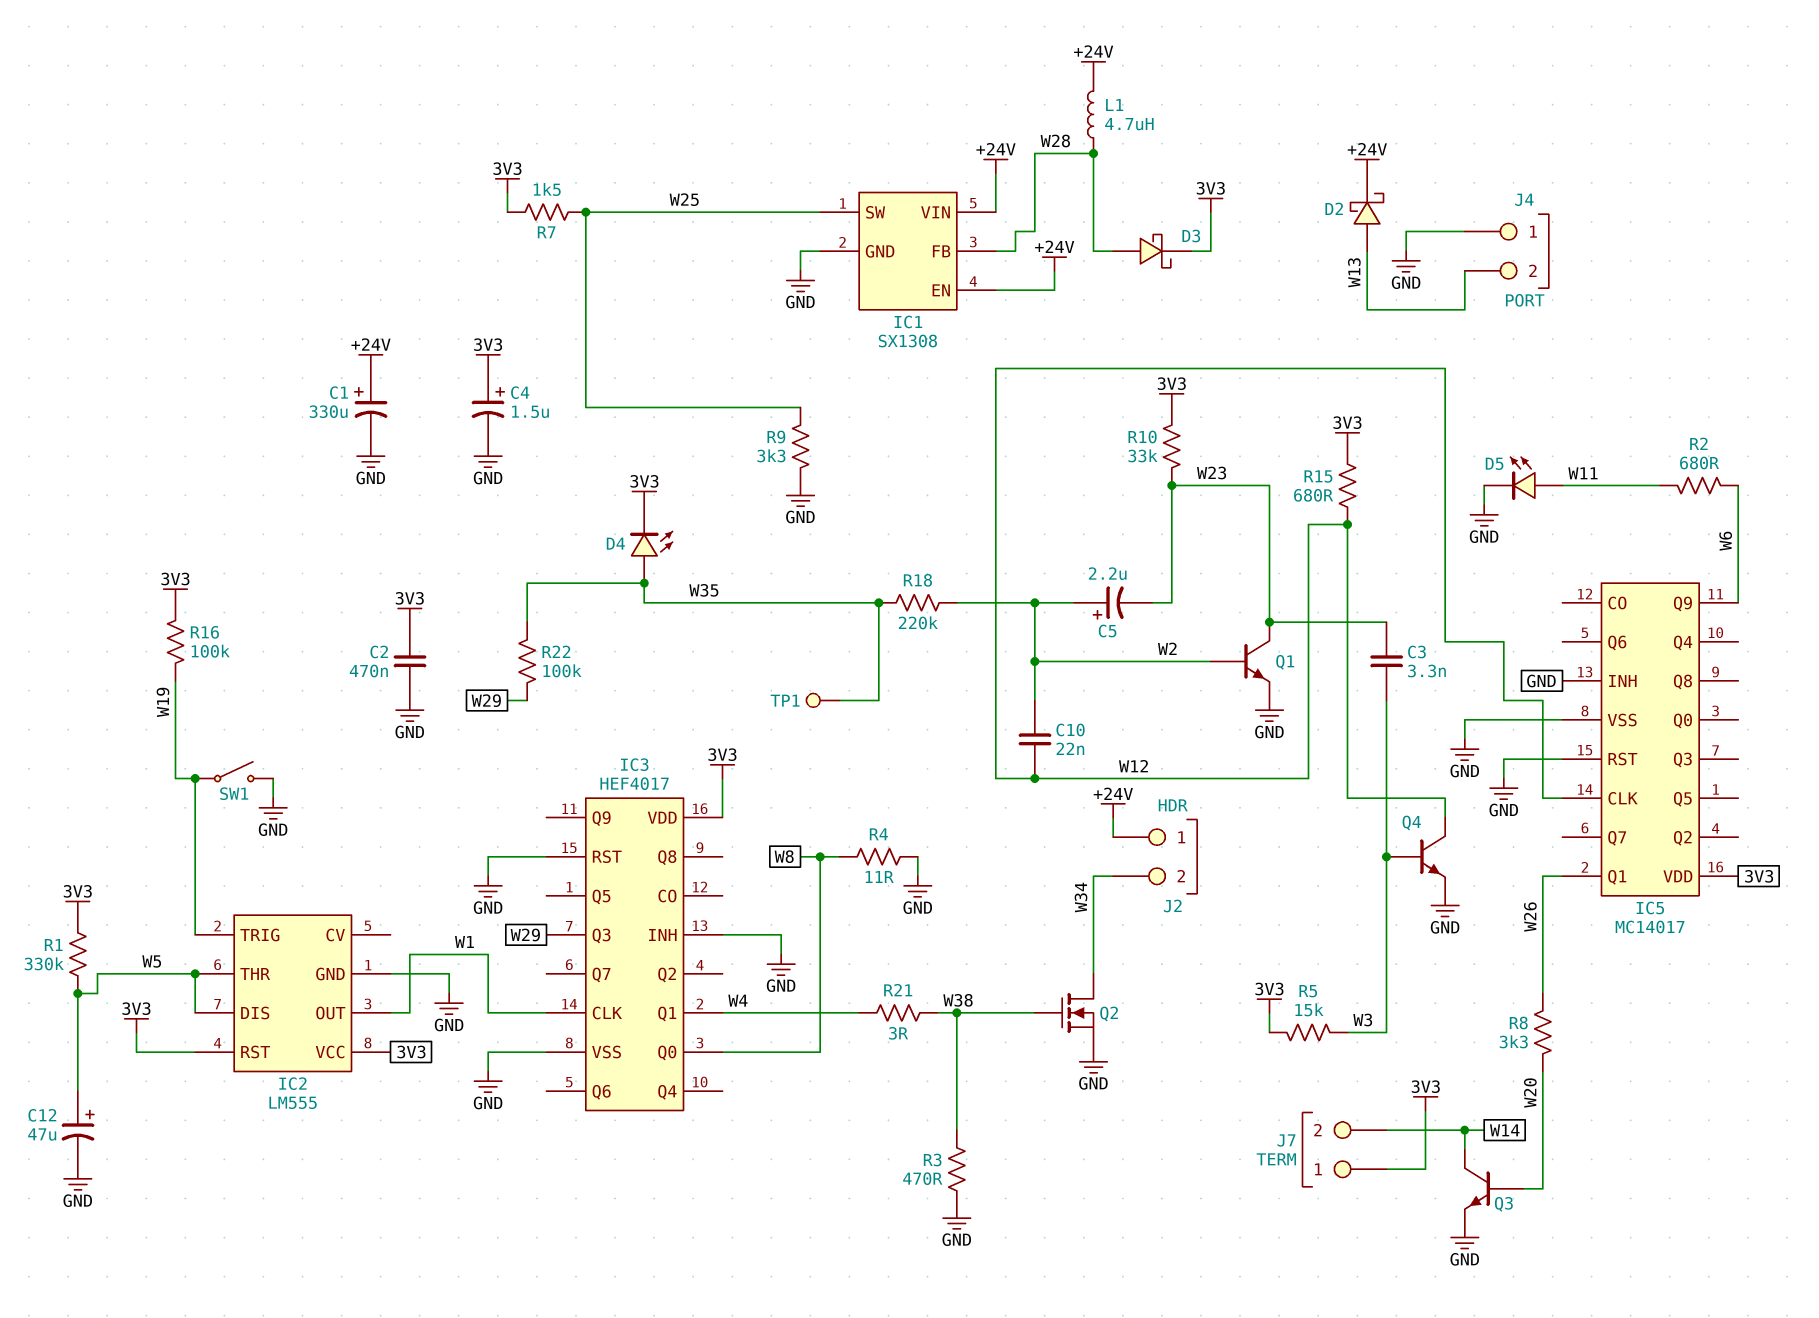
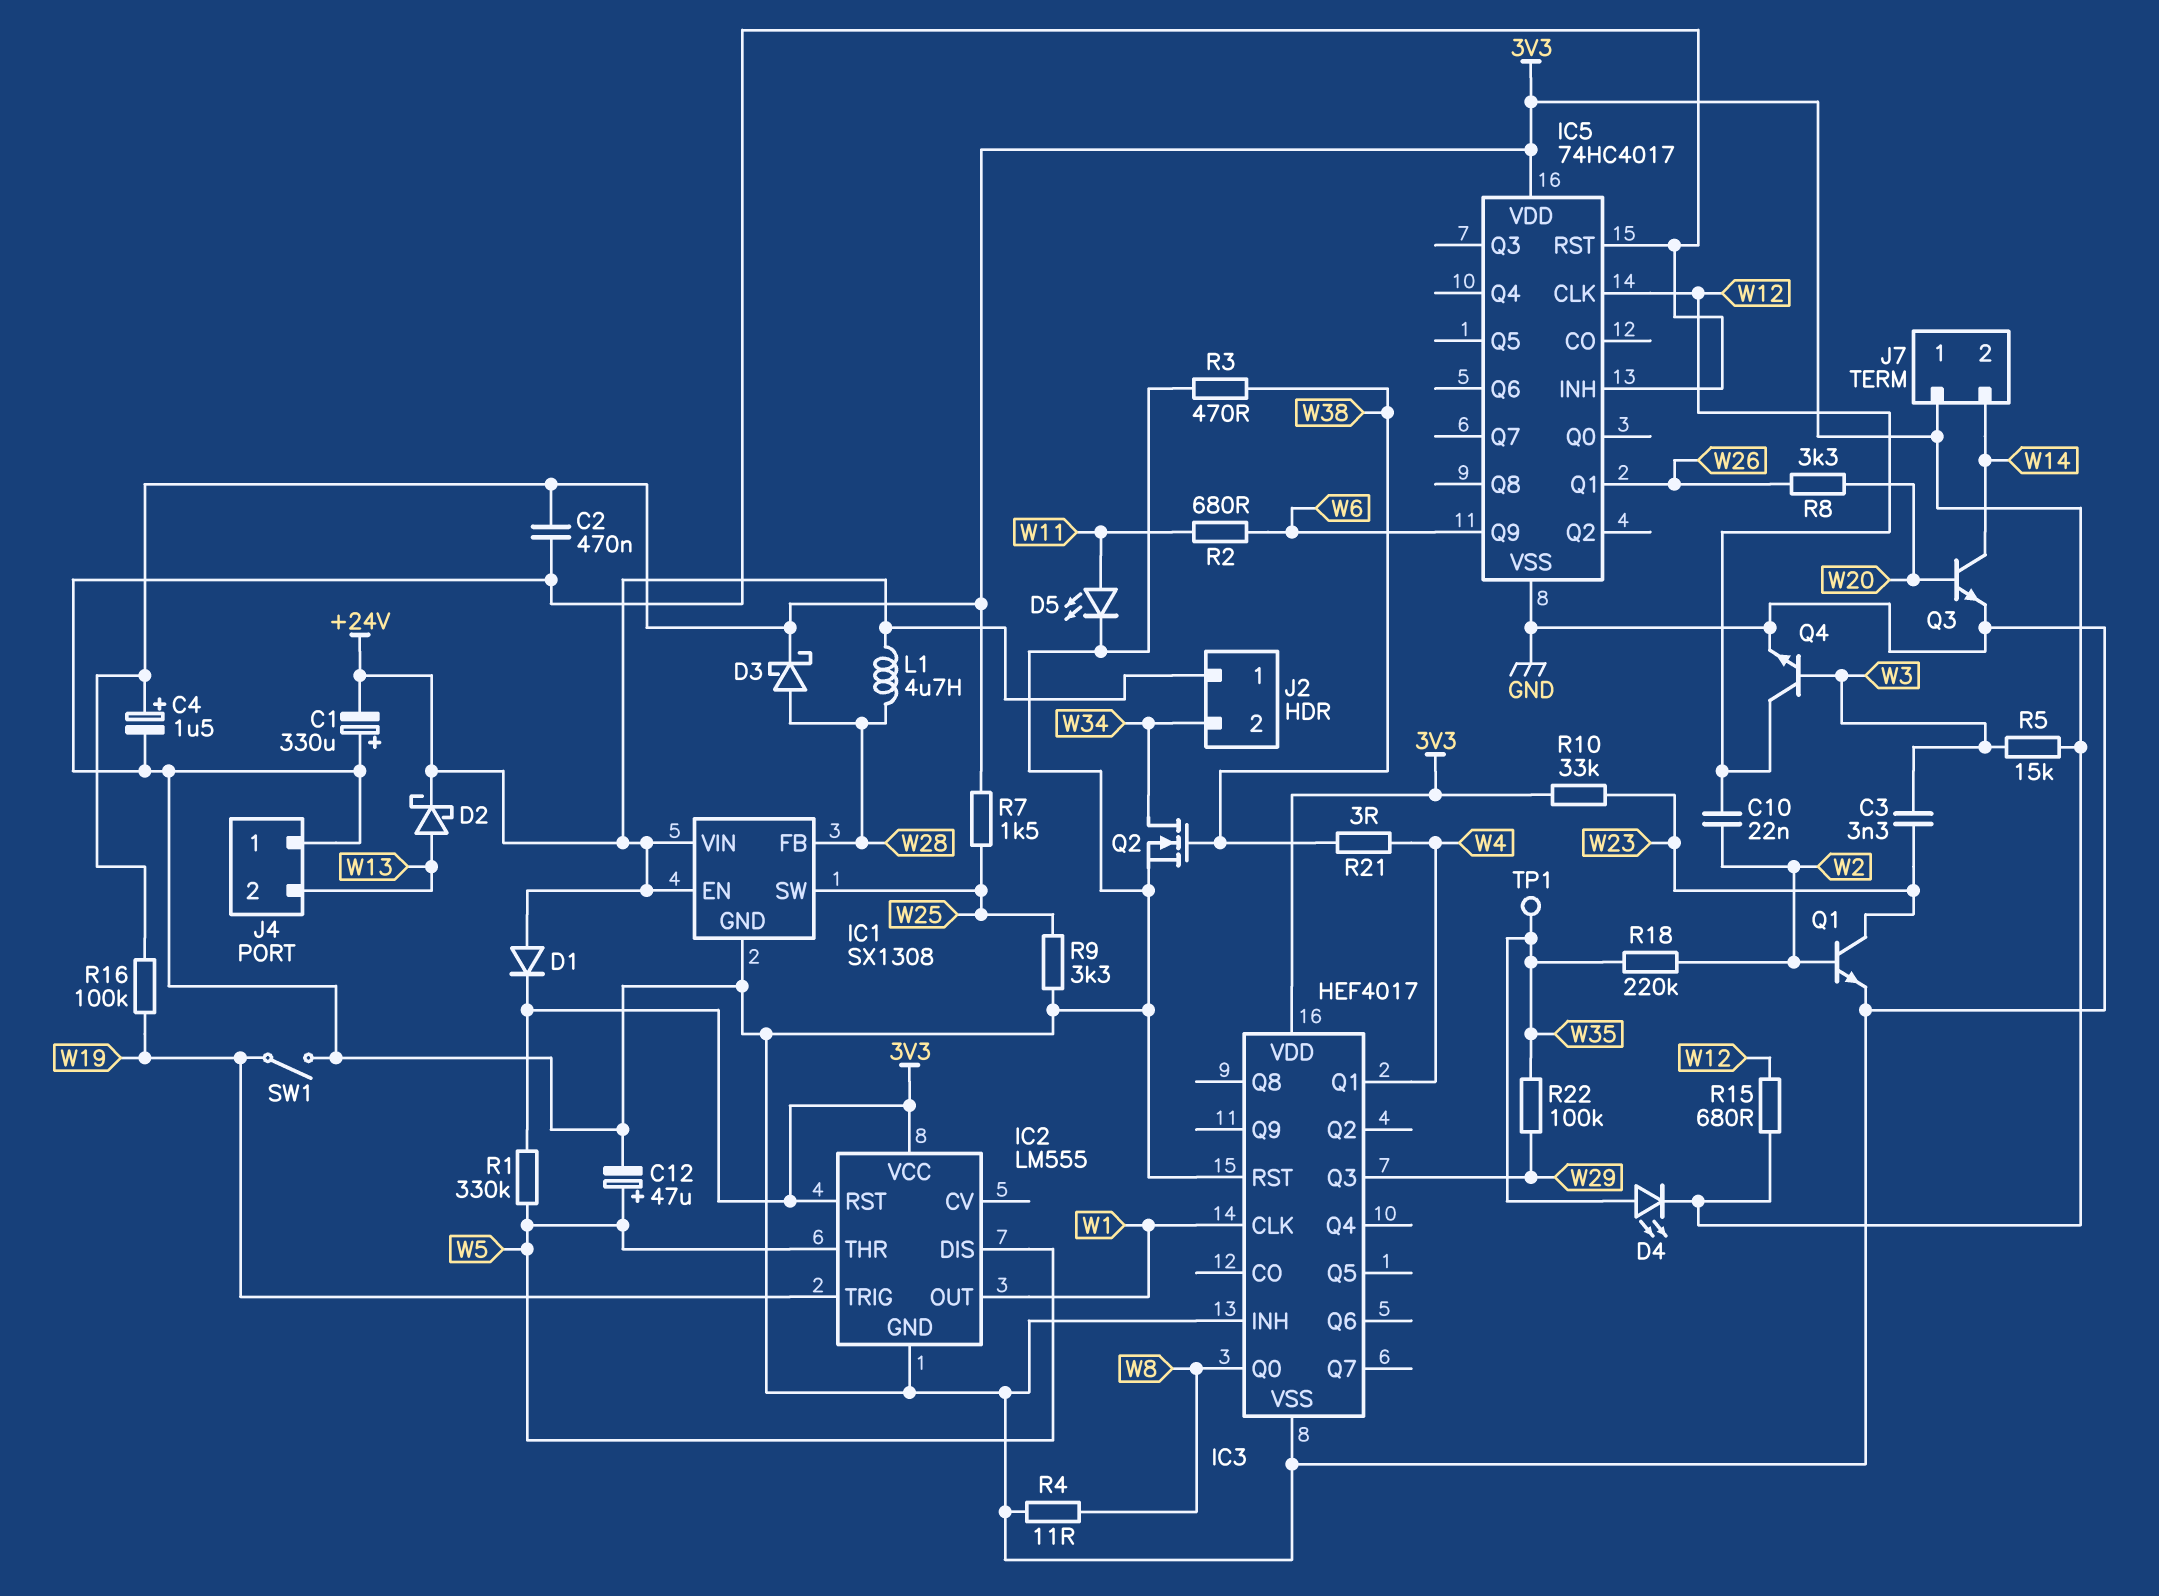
C1: 330uF (plus +24V, minus GND) -> 330uF (plus GND, minus +24V)
C5: 2.2uF (plus W2, minus W23) -> none
D1: none -> diode (A +24V, K 3V3)
IC5: MC14017 -> 74HC4017

